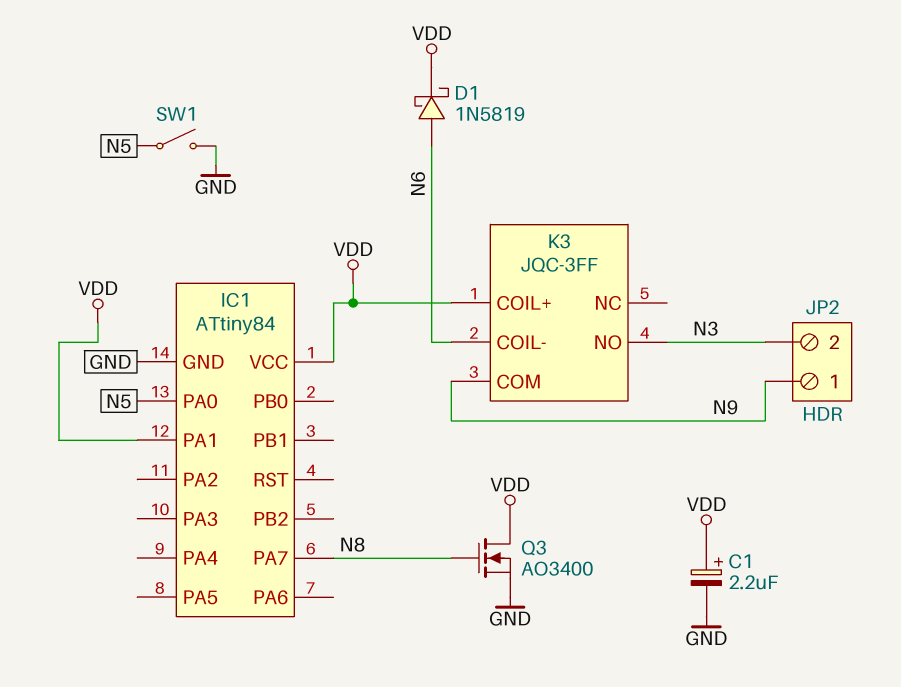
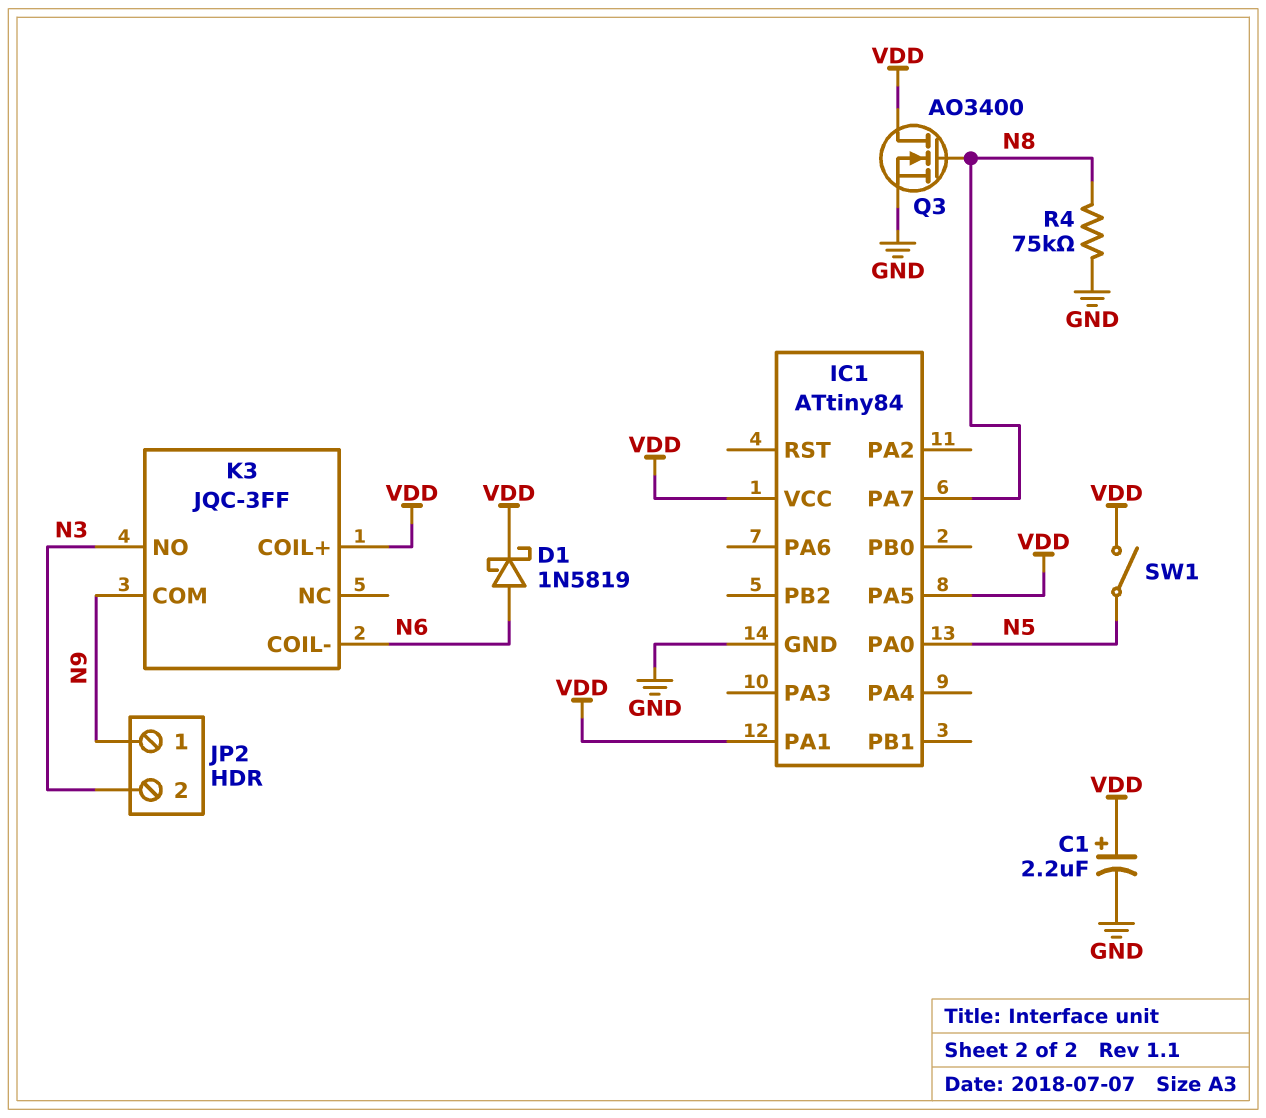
IC1 pin PA5: none -> VDD
R4: none -> 75k (GND, N8)
SW1: switch (GND, N5) -> switch (N5, VDD)

